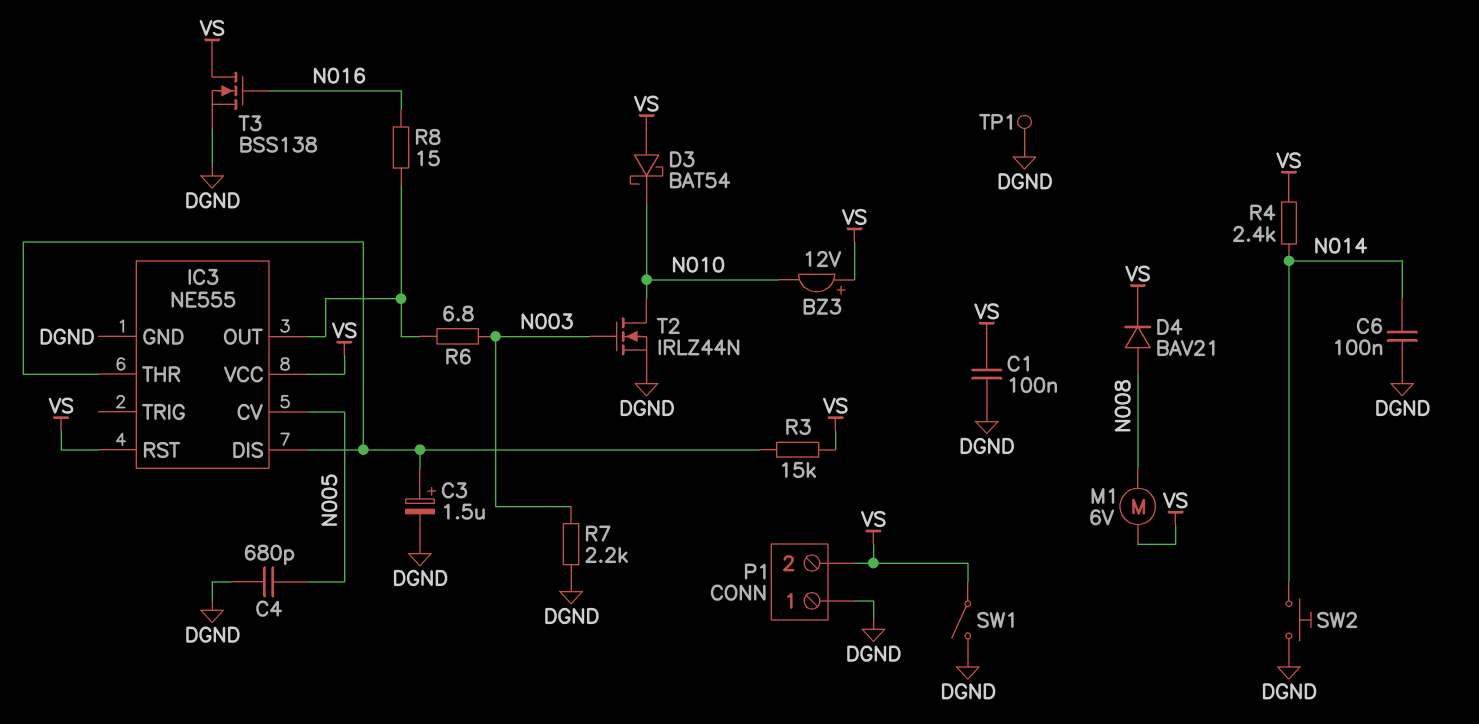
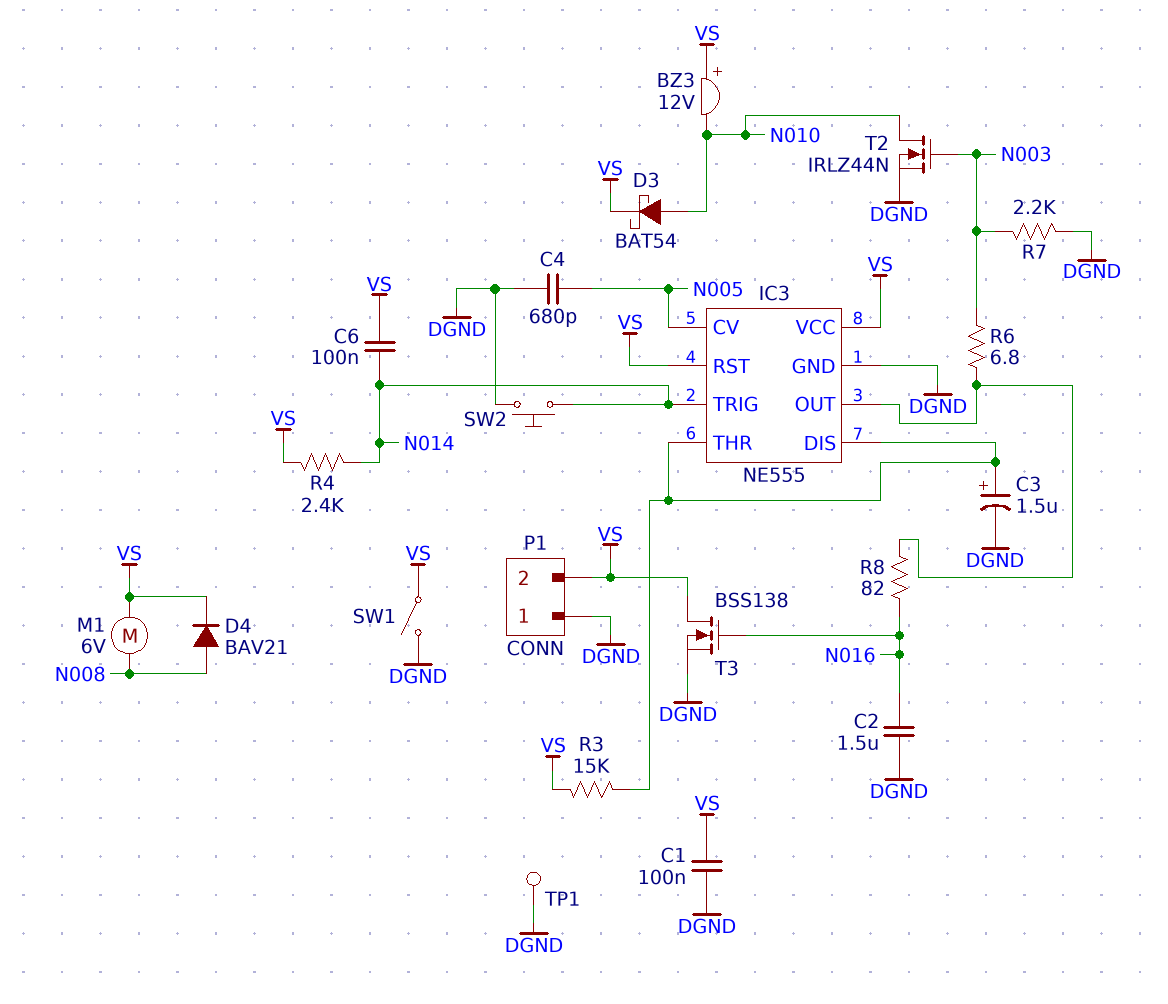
C2: none -> 1.5uF (DGND, N016)
C6: 100nF (DGND, N014) -> 100nF (N014, VS)
D3: schottky BAT54 (A VS, K N010) -> schottky BAT54 (A N010, K VS)
IC3 pin TRIG: none -> N014
R8: 15 (IC3/OUT, N016) -> 82 (IC3/OUT, N016)

